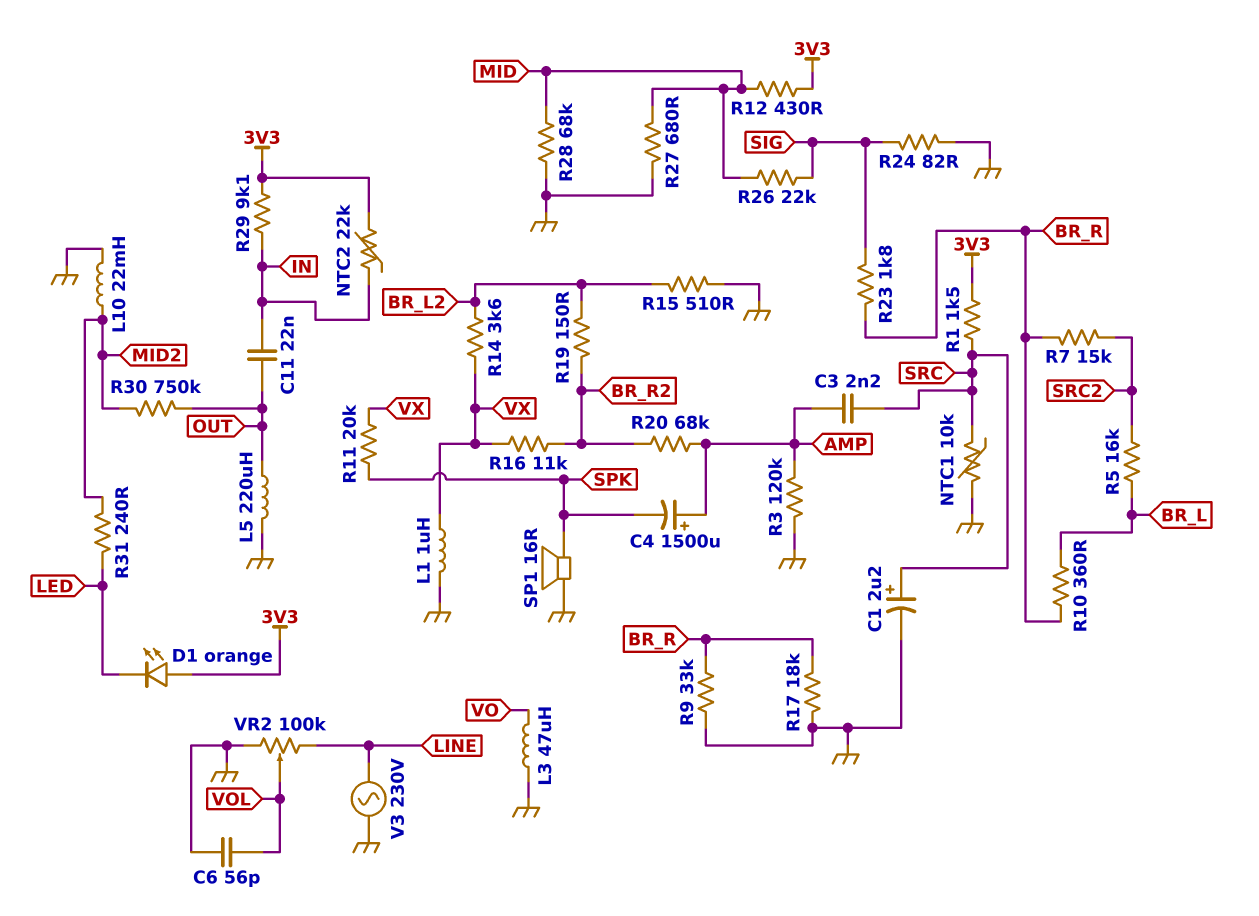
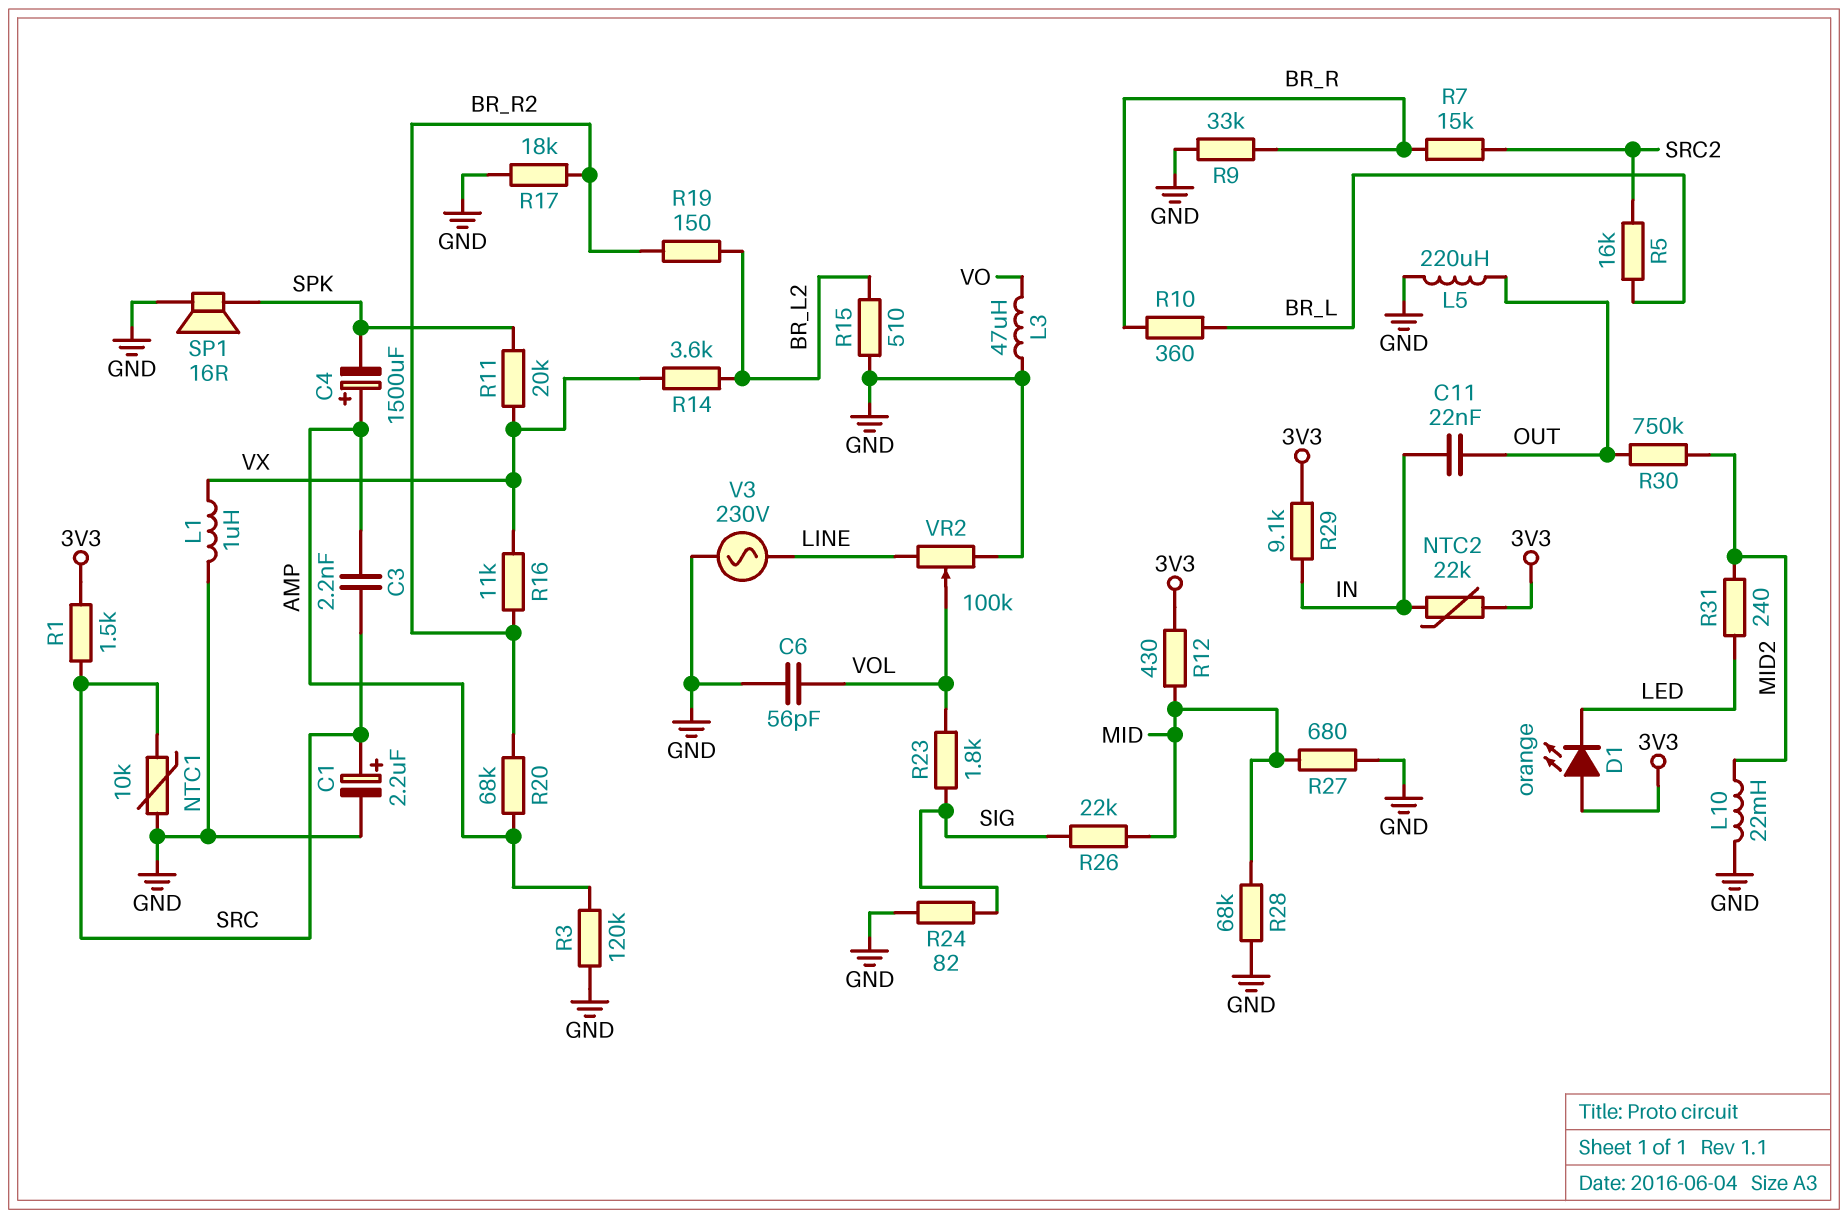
R17: 18k (BR_R, GND) -> 18k (BR_R2, GND)
R23: 1.8k (BR_R, SIG) -> 1.8k (SIG, VOL)

